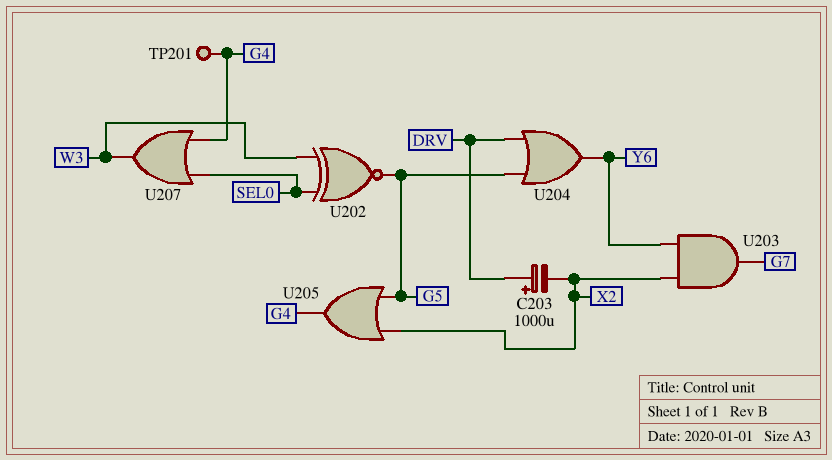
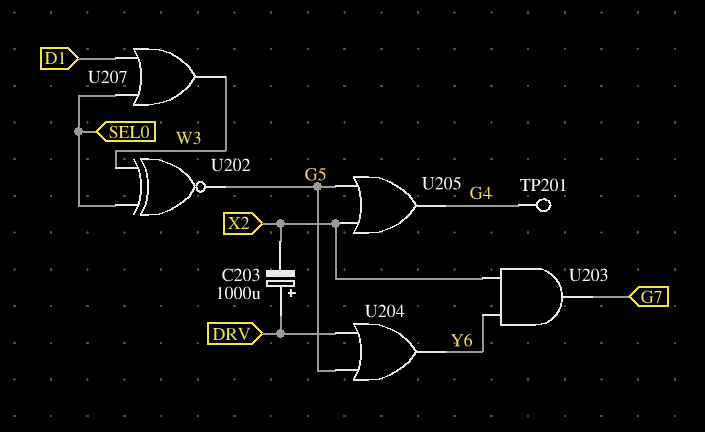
U207: OR (in G4, in SEL0, out W3) -> OR (in D1, in SEL0, out W3)

